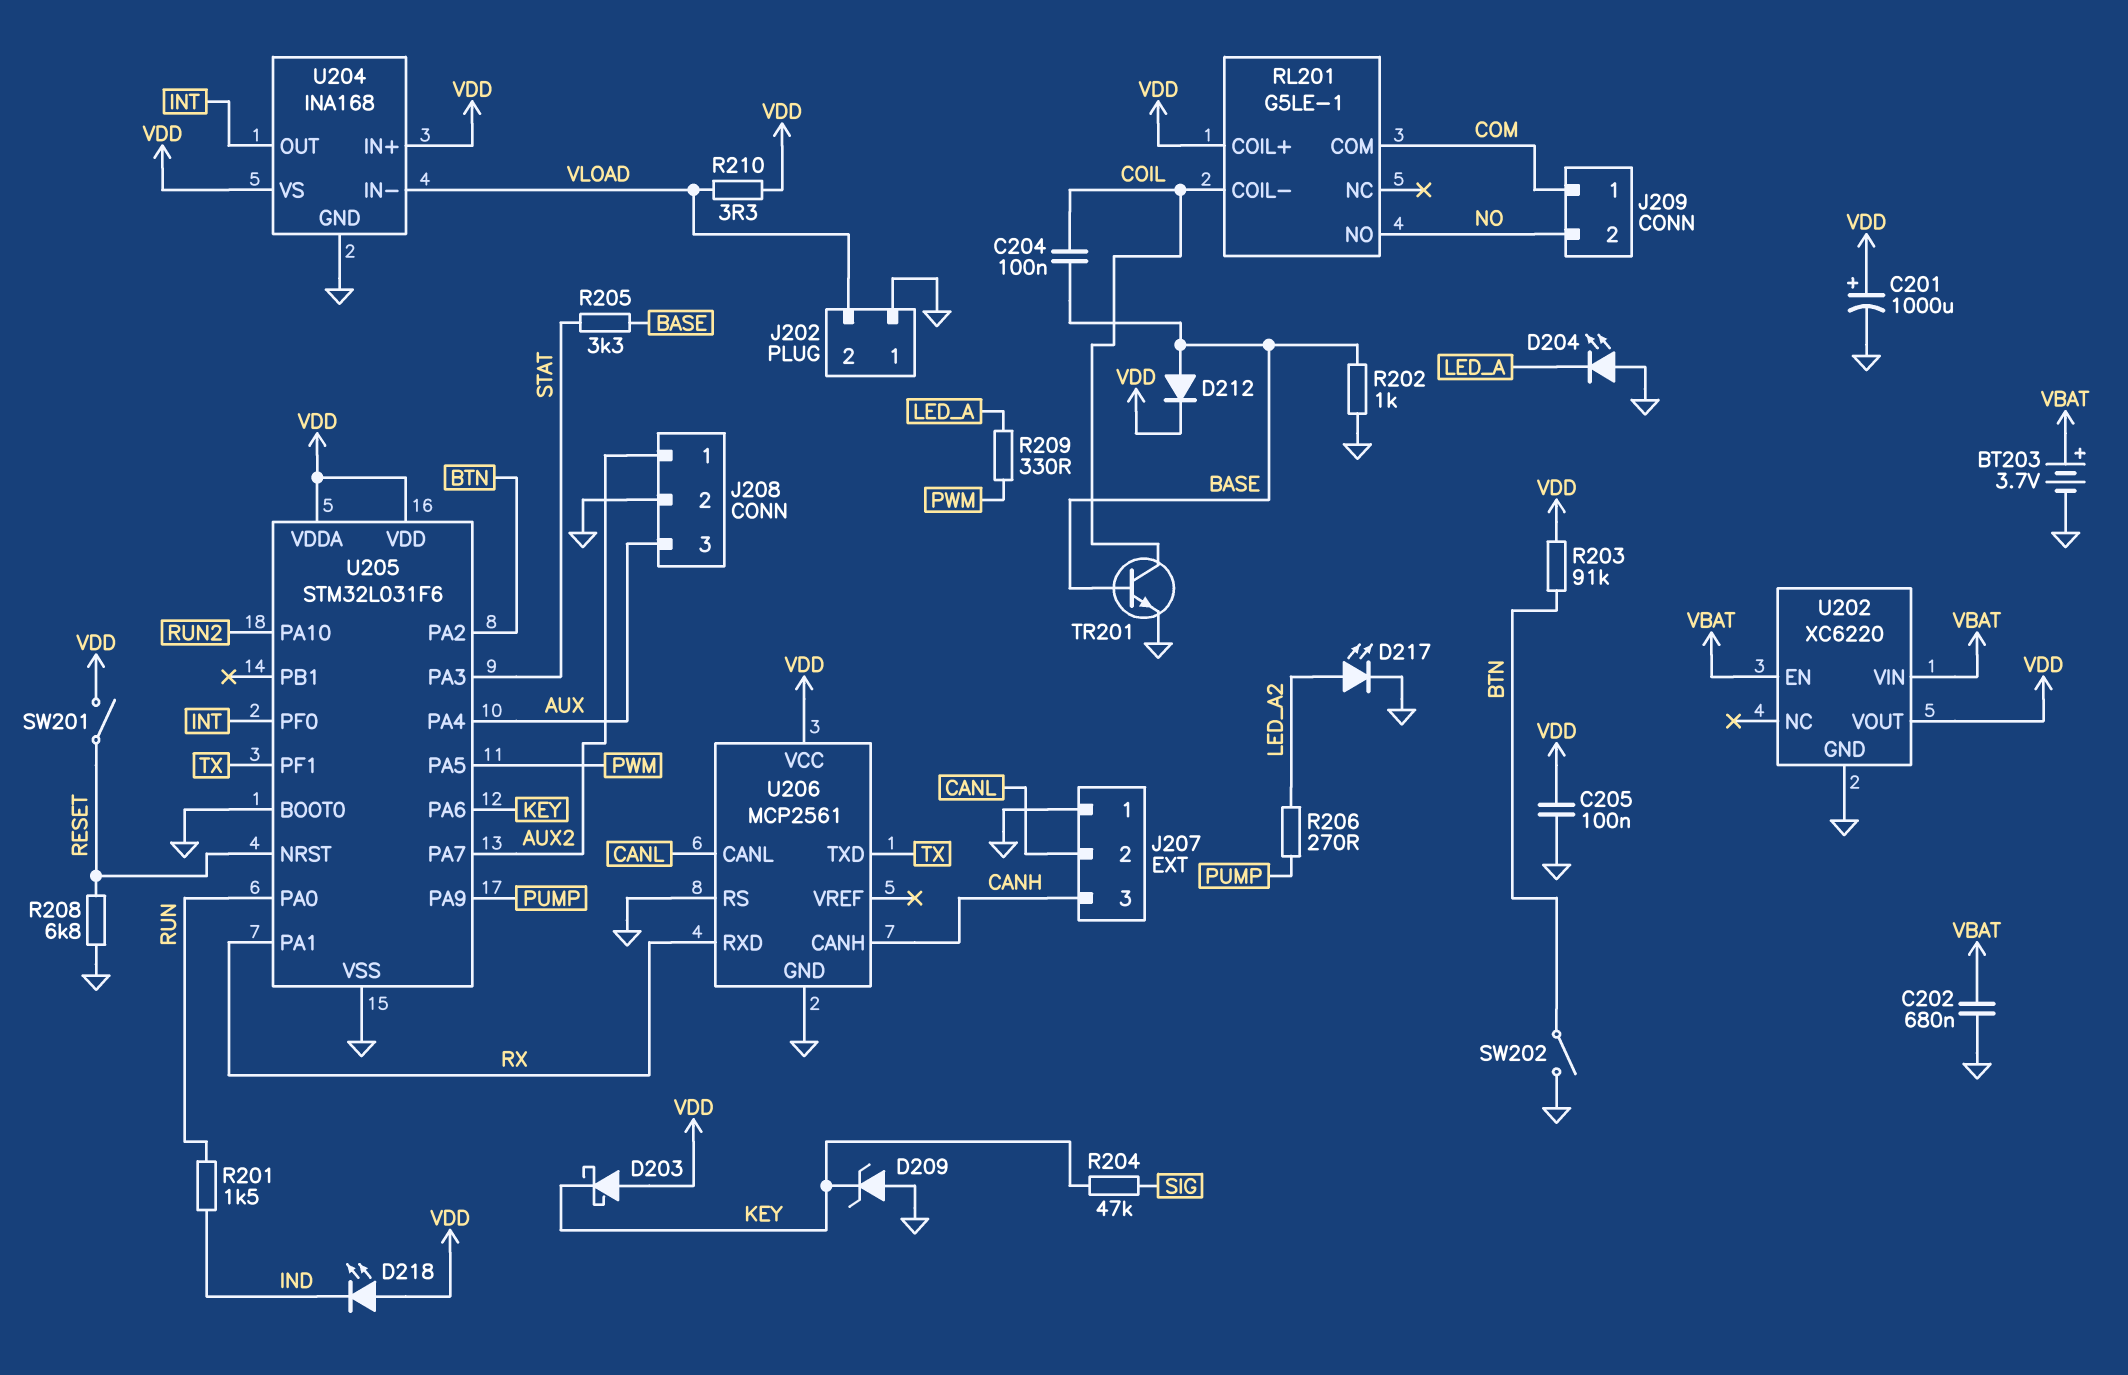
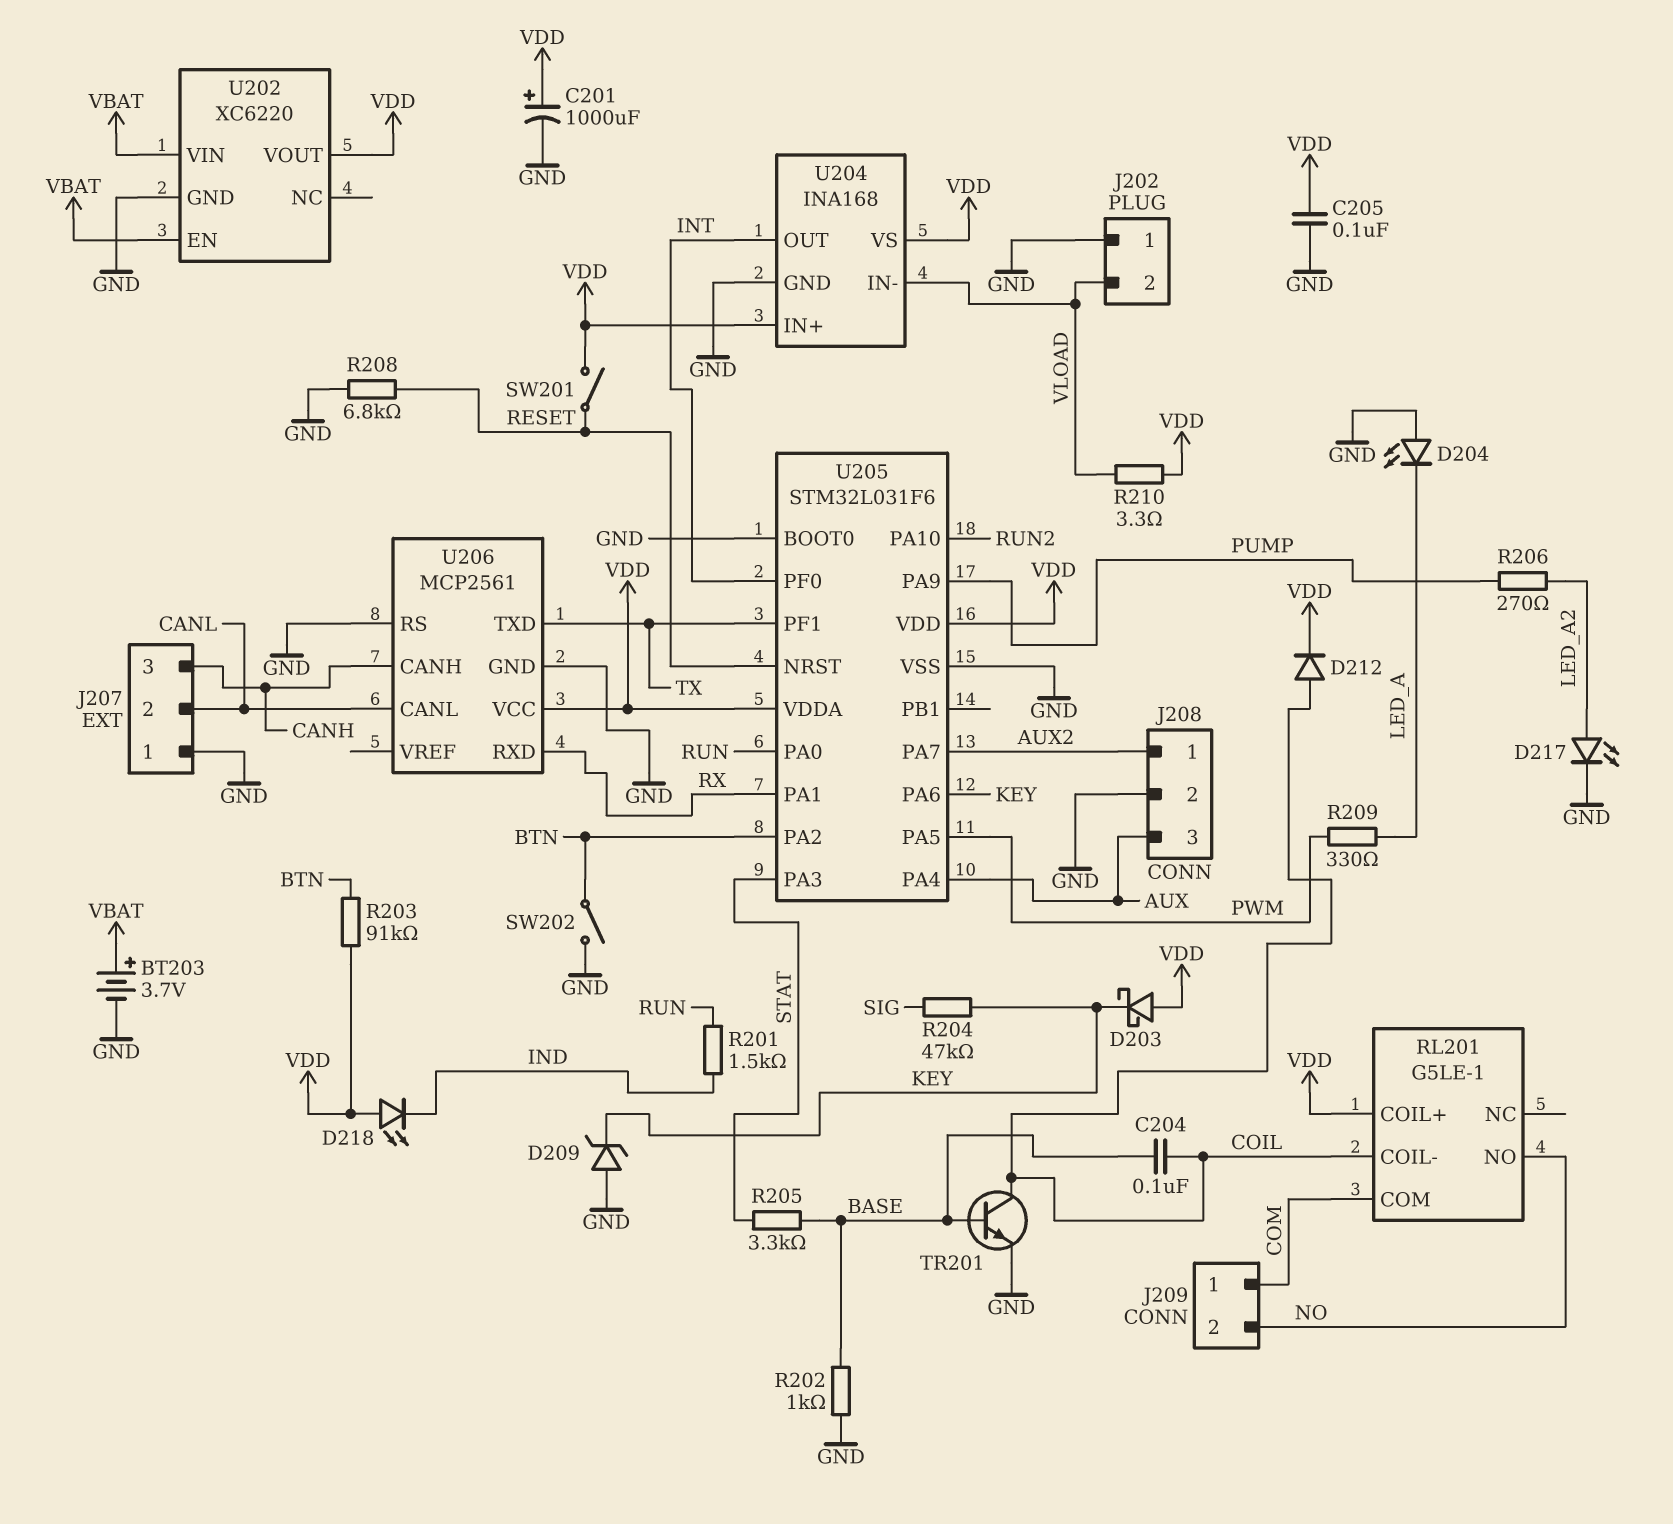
C202: 680nF (GND, VBAT) -> none
D212: diode (A BASE, K VDD) -> diode (A COIL, K VDD)

